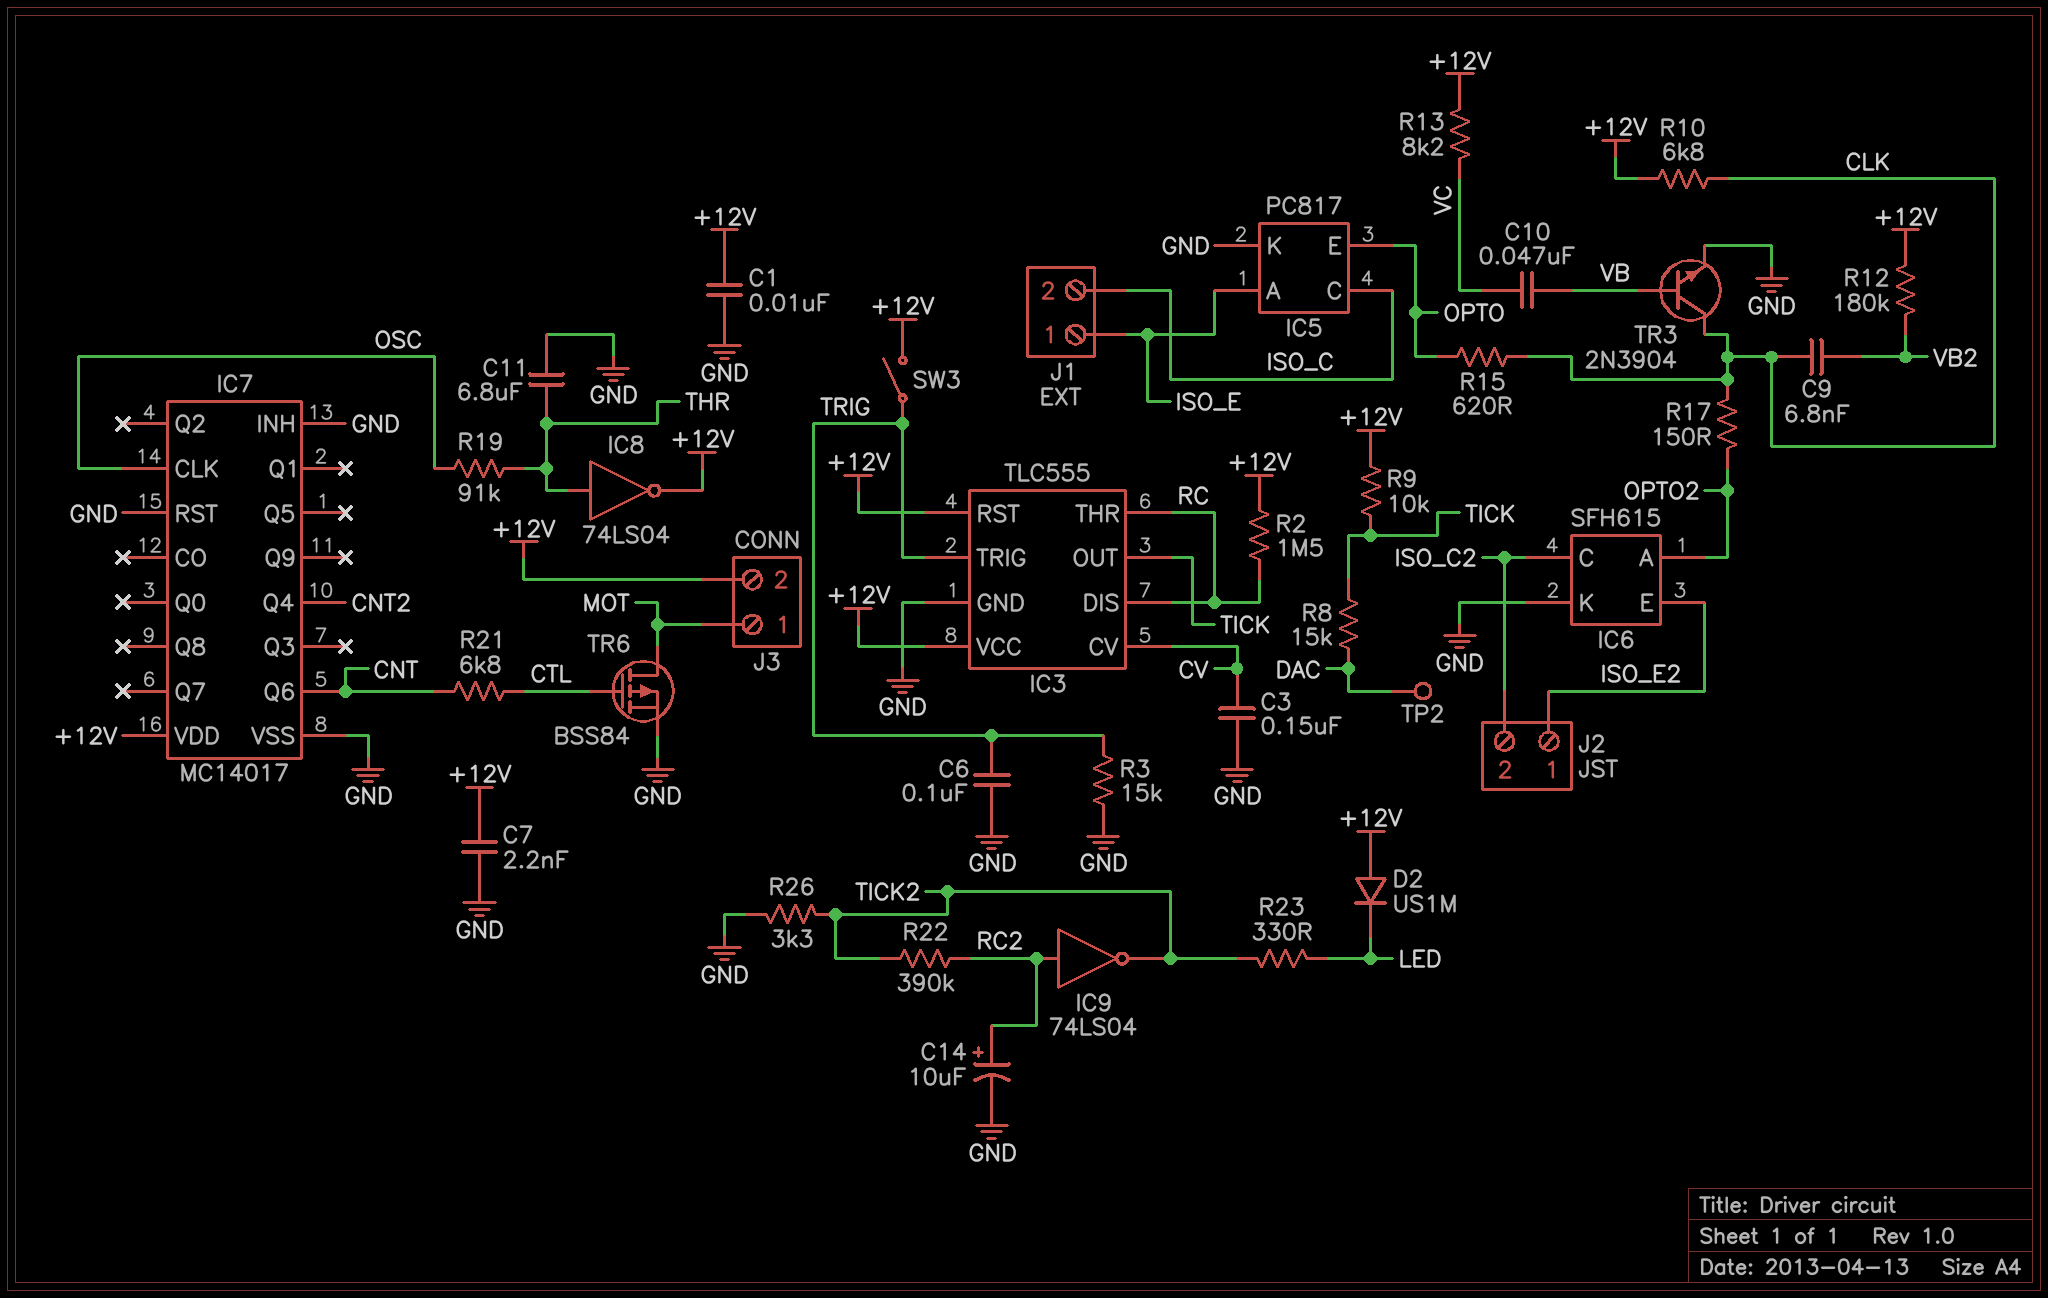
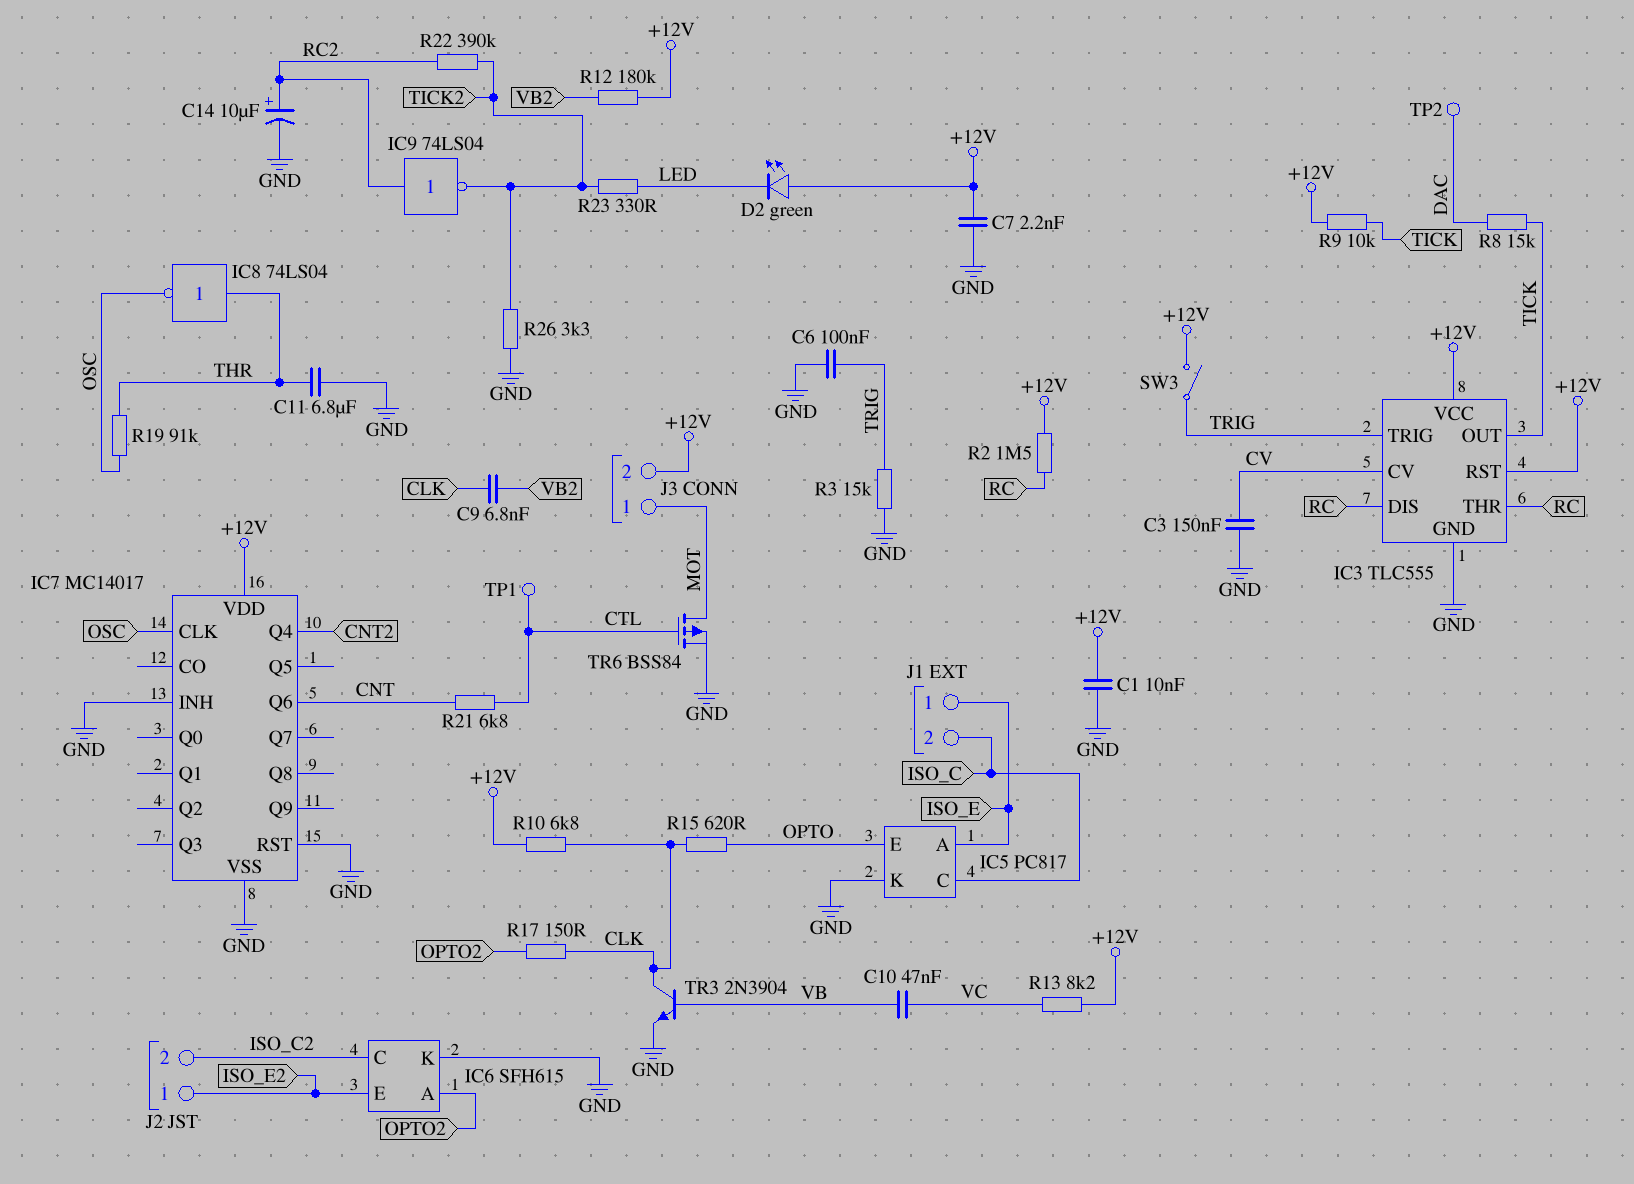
D2: diode US1M (A +12V, K LED) -> LED green (A +12V, K LED)
IC8: NOT 74LS04 (in THR, out +12V) -> NOT 74LS04 (in THR, out OSC)
TP1: none -> test point (CTL)

